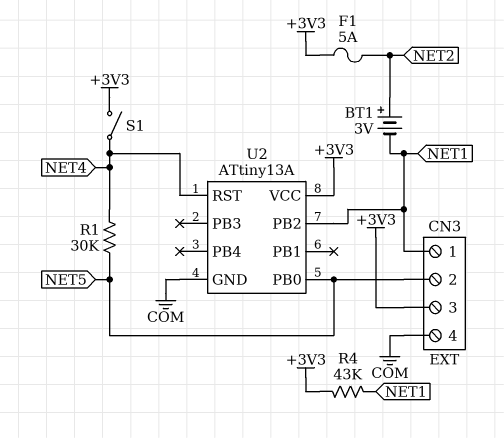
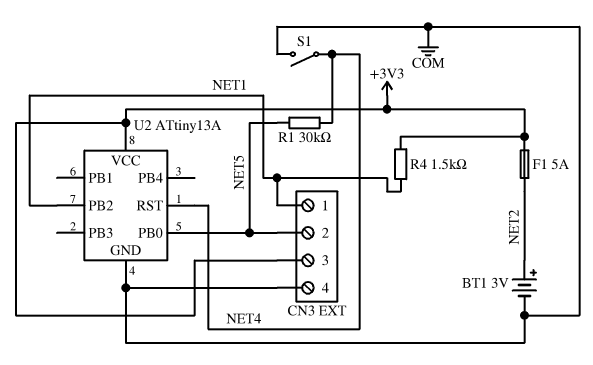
BT1: 3V (plus NET2, minus NET1) -> 3V (plus NET2, minus COM)
R4: 43k (+3V3, NET1) -> 1.5k (+3V3, NET1)
S1: switch (+3V3, NET4) -> switch (COM, NET4)

